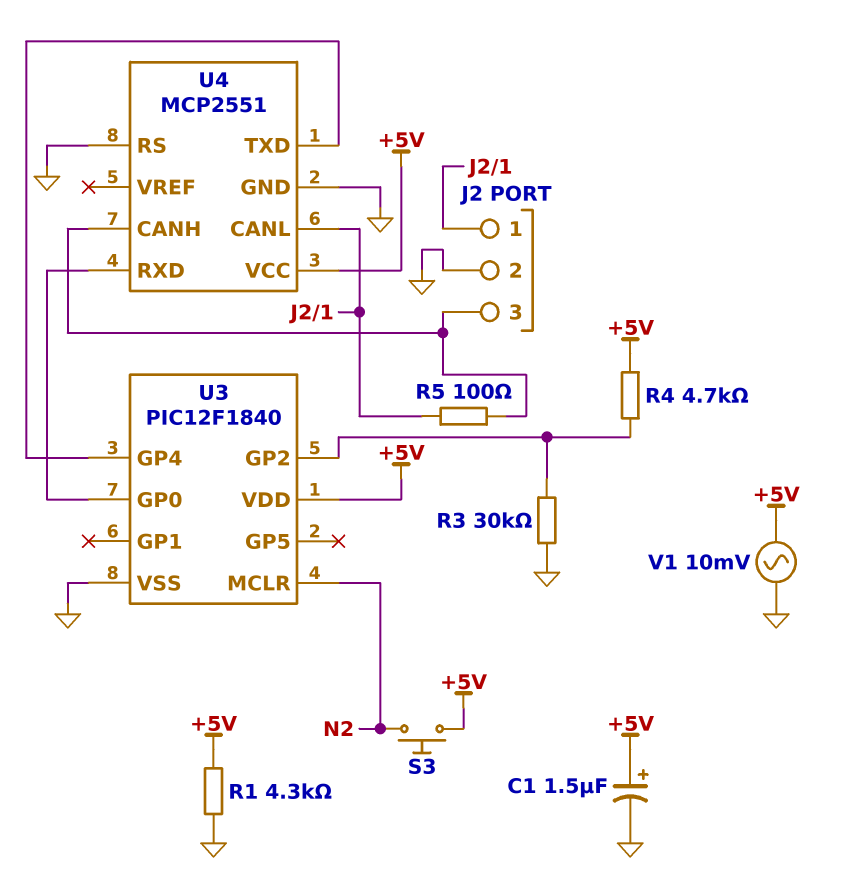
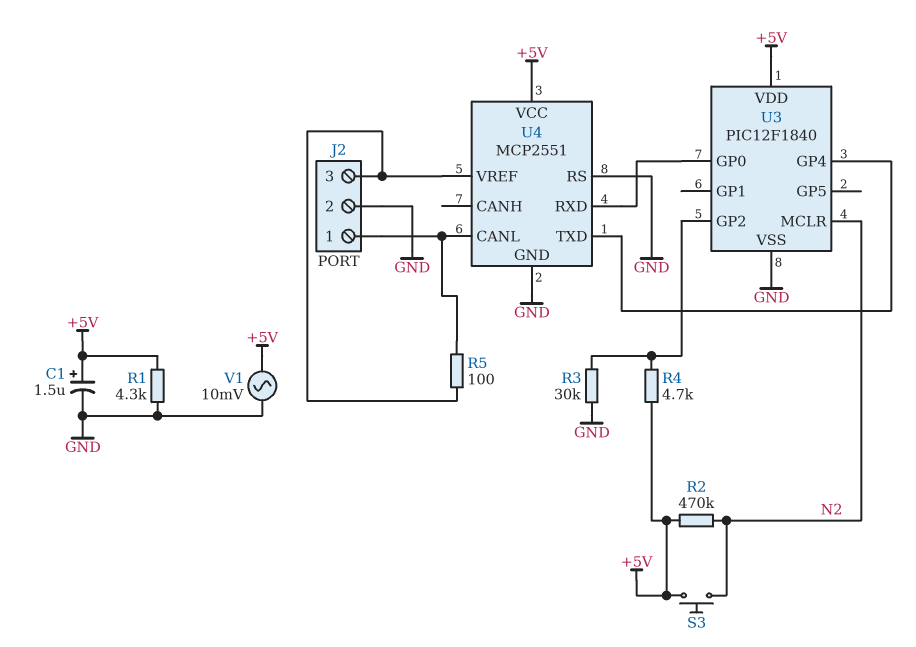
R2: none -> 470k (+5V, N2)
U4 pin CANH: J2/3 -> none
U4 pin VREF: none -> J2/3

